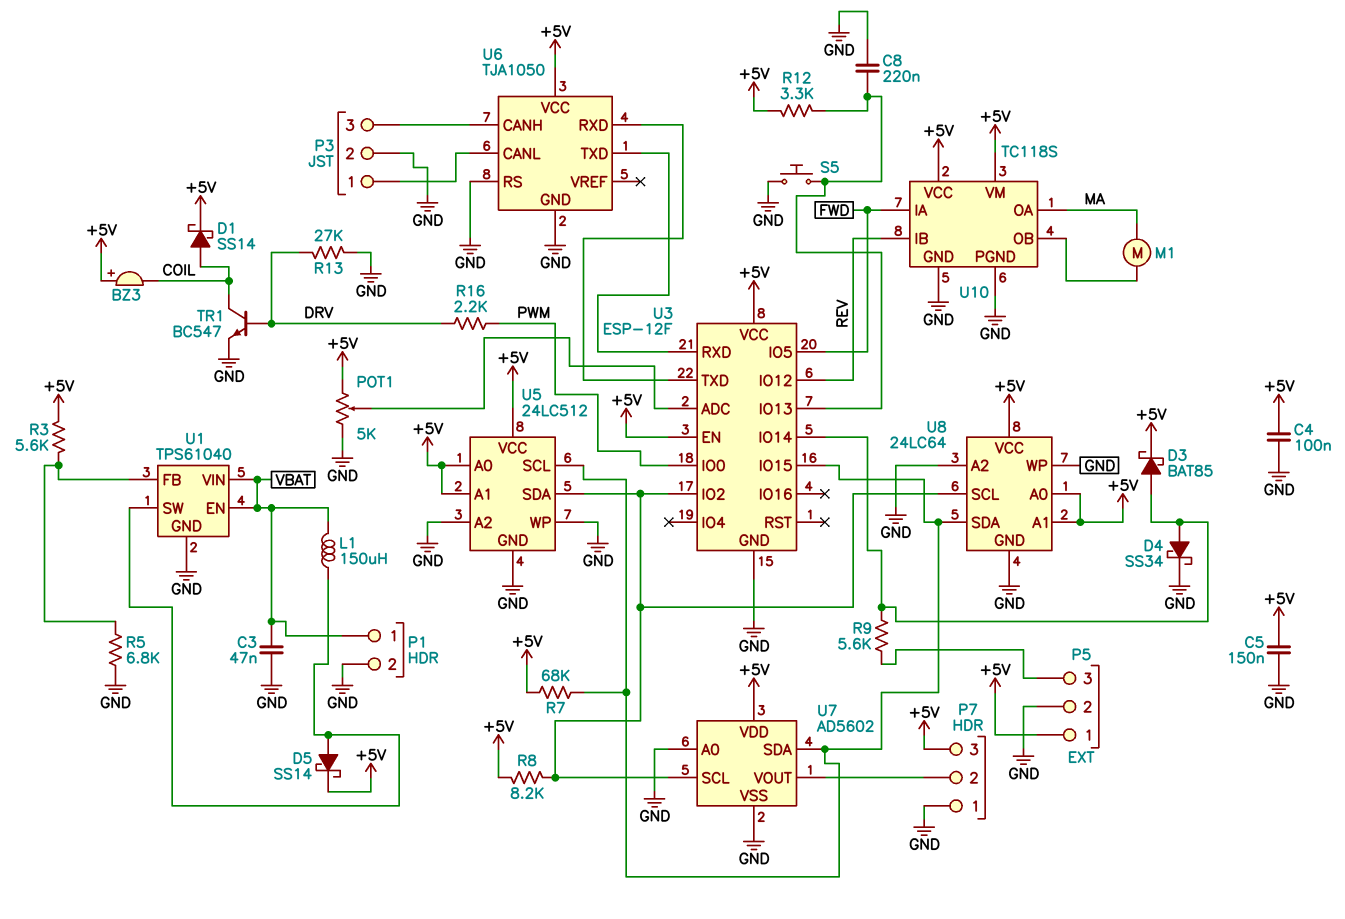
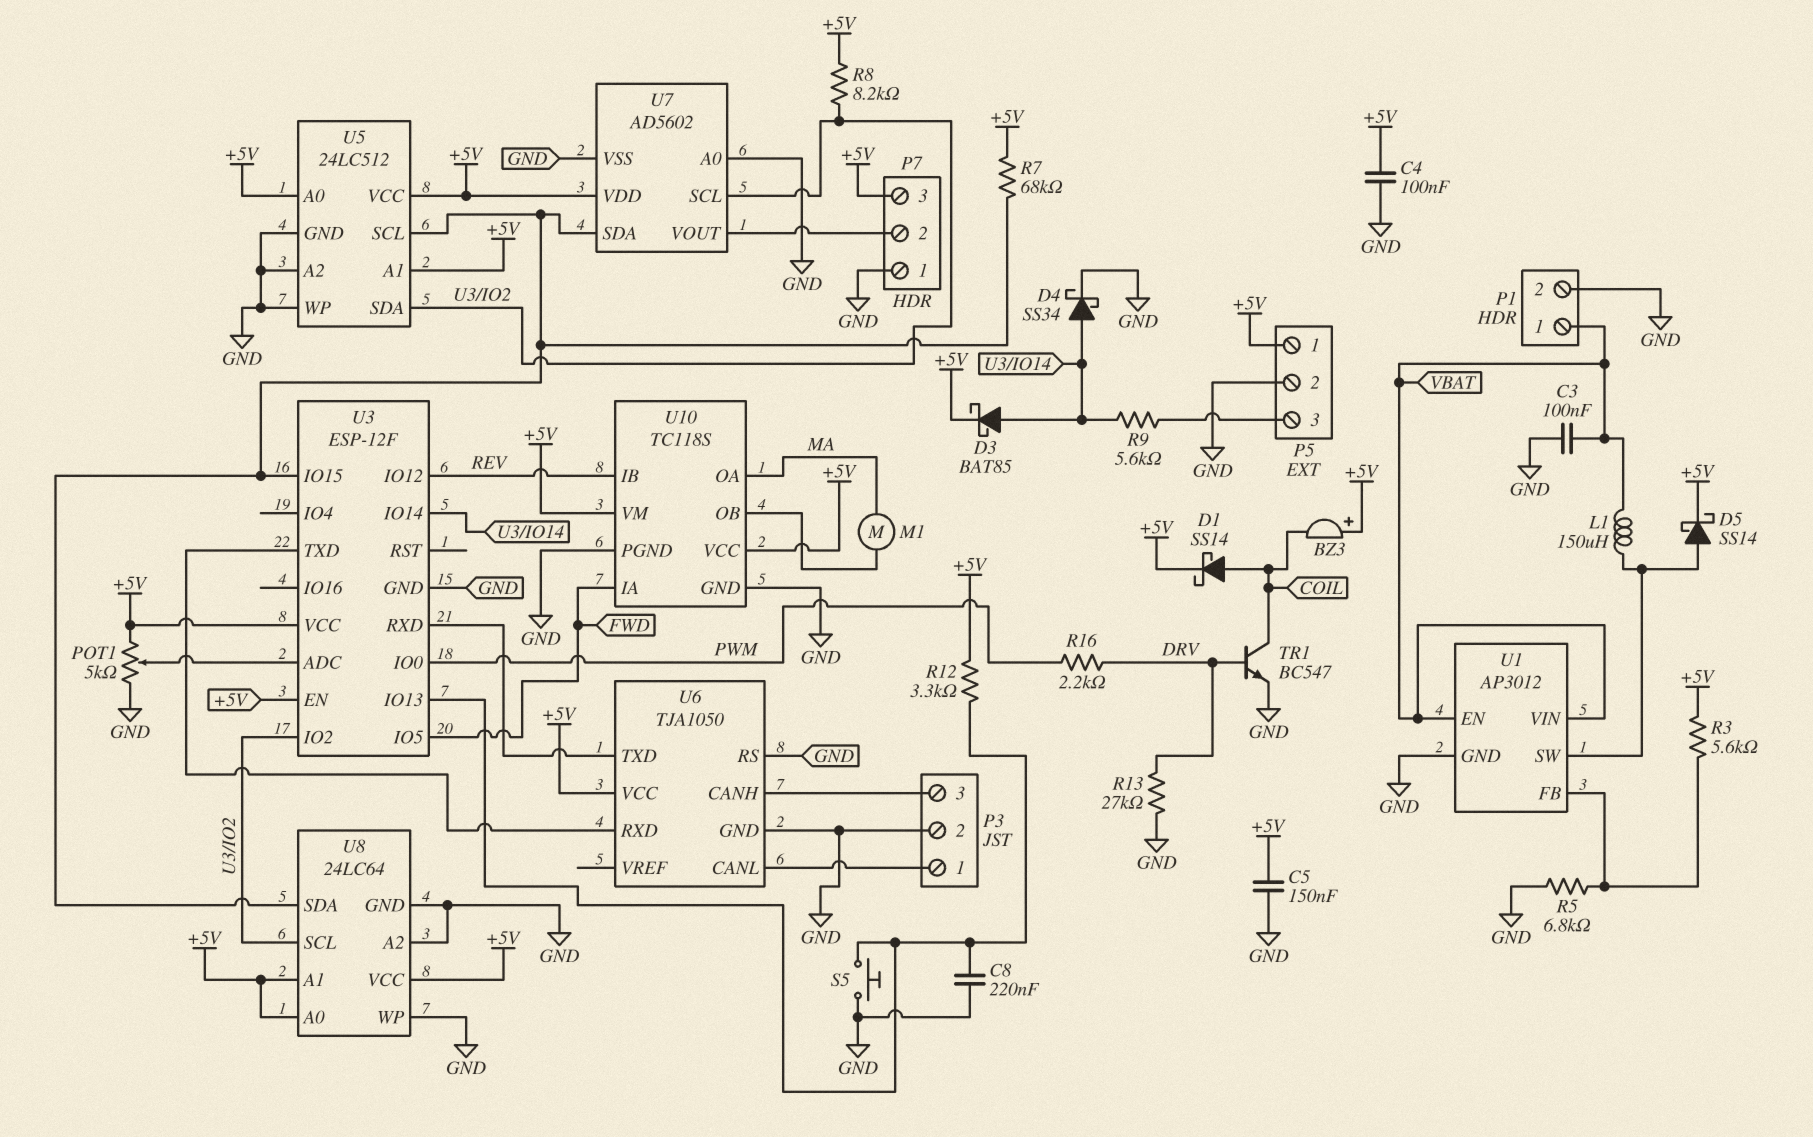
C3: 47nF (GND, VBAT) -> 100nF (GND, VBAT)
U1: TPS61040 -> AP3012

